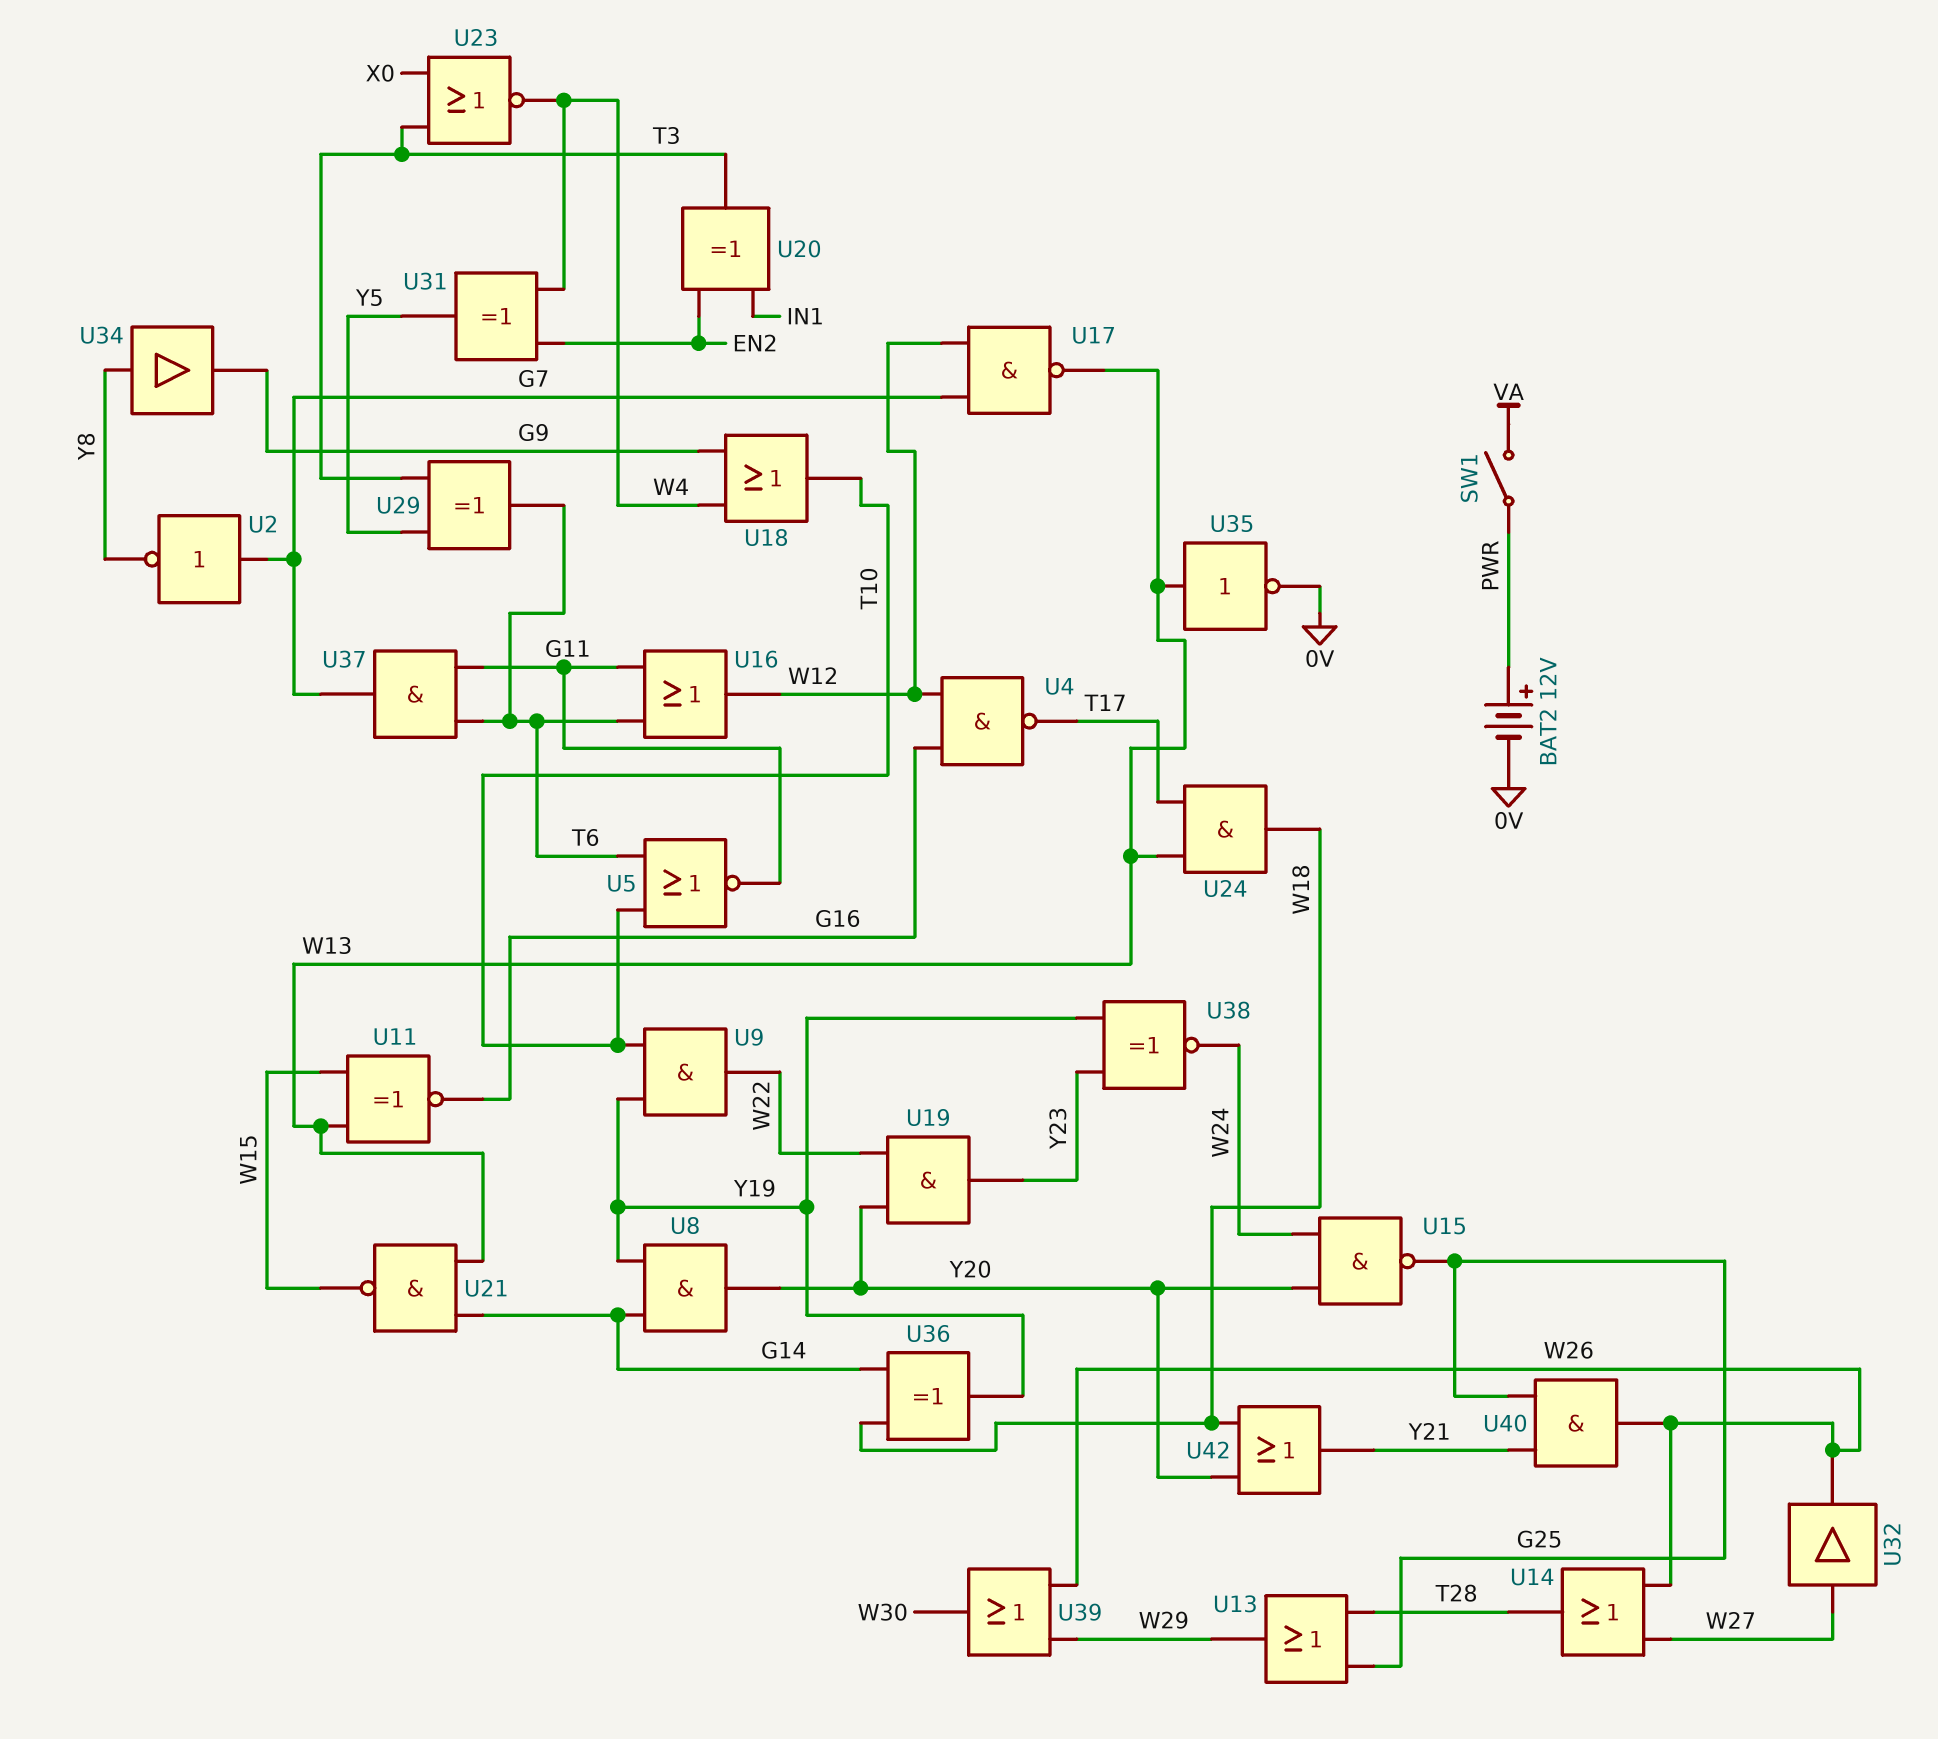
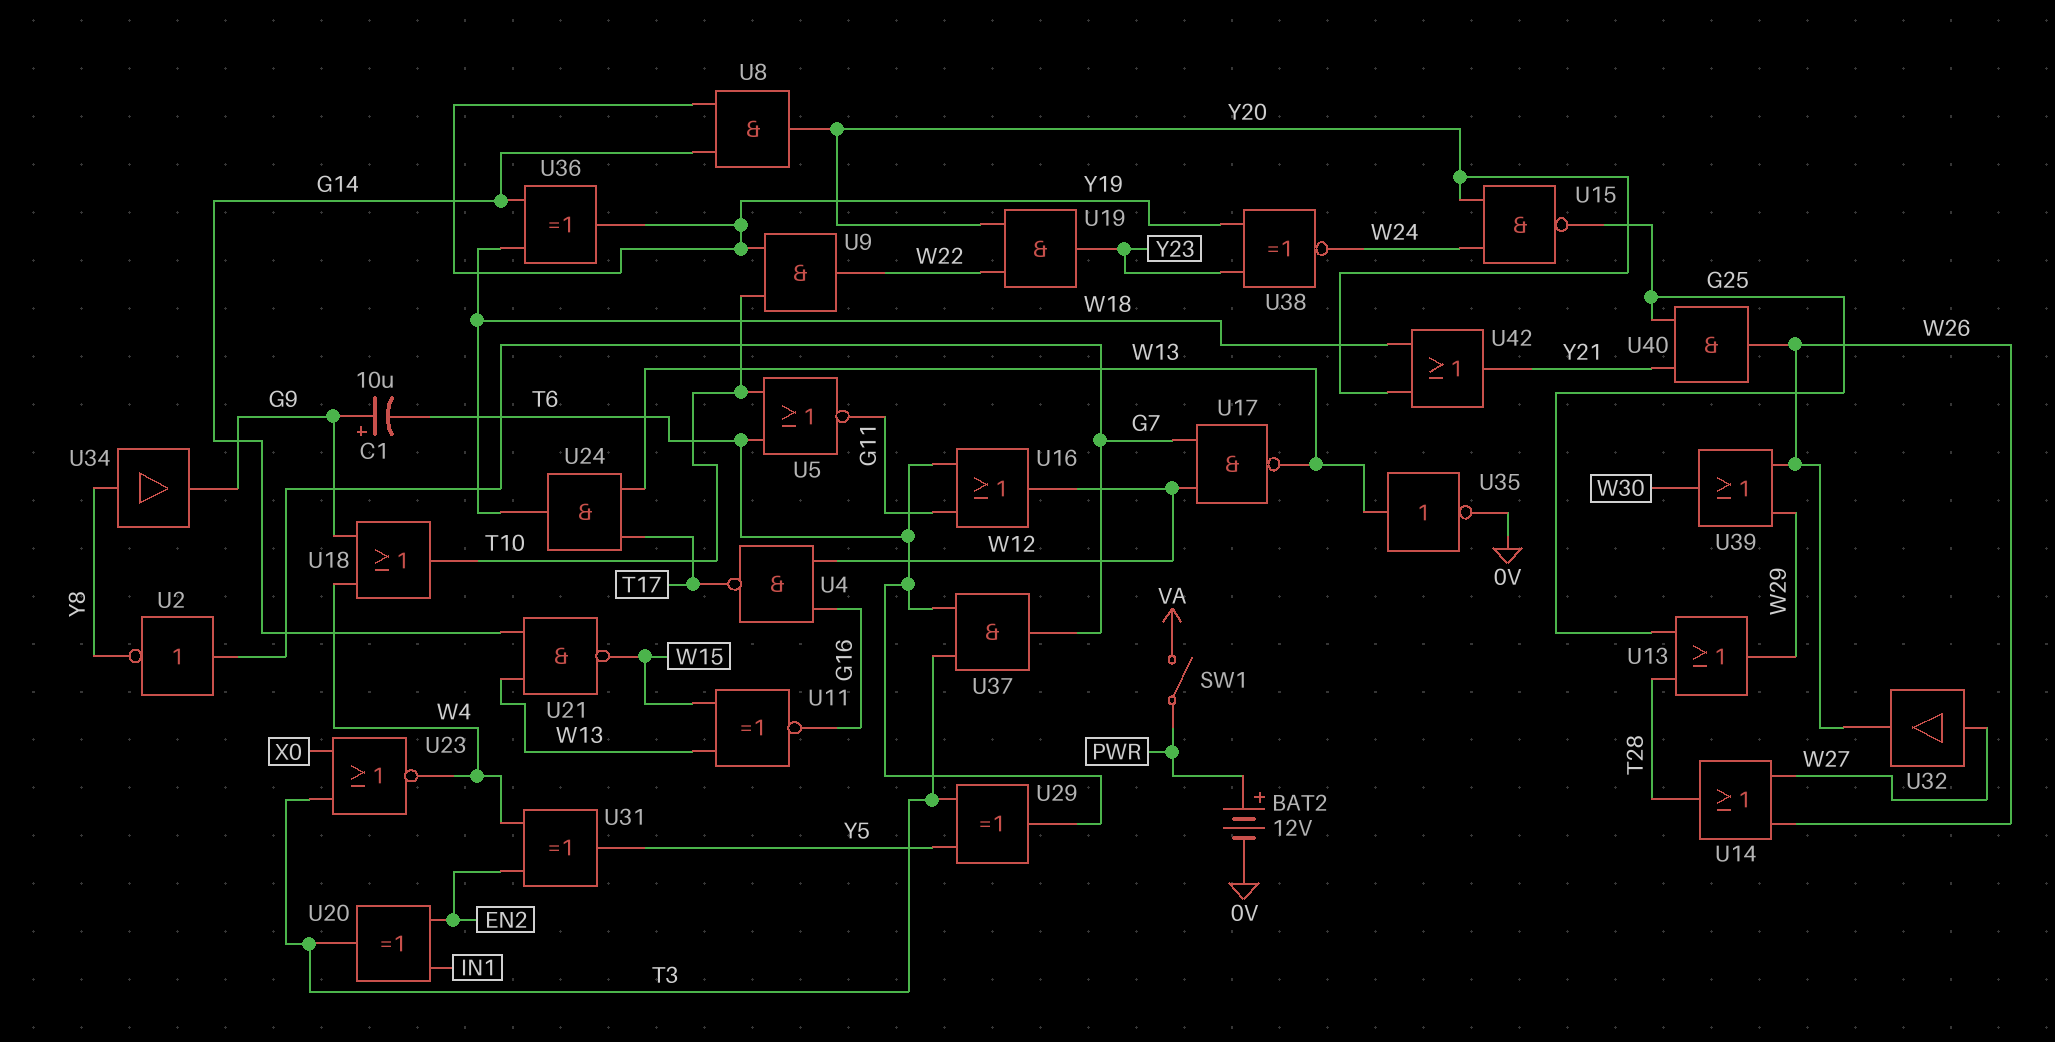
C1: none -> 10uF (plus G9, minus T6)
U37: AND (in G11, in T6, out G7) -> AND (in T3, in T6, out G7)

